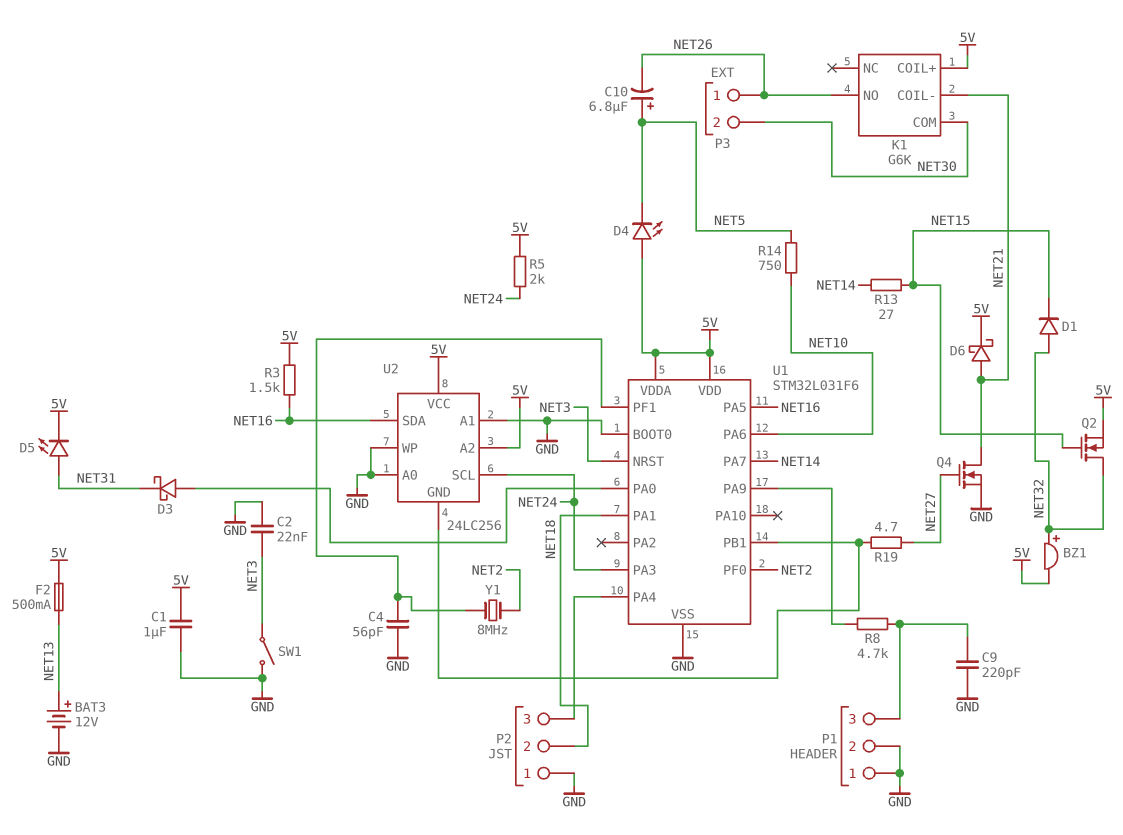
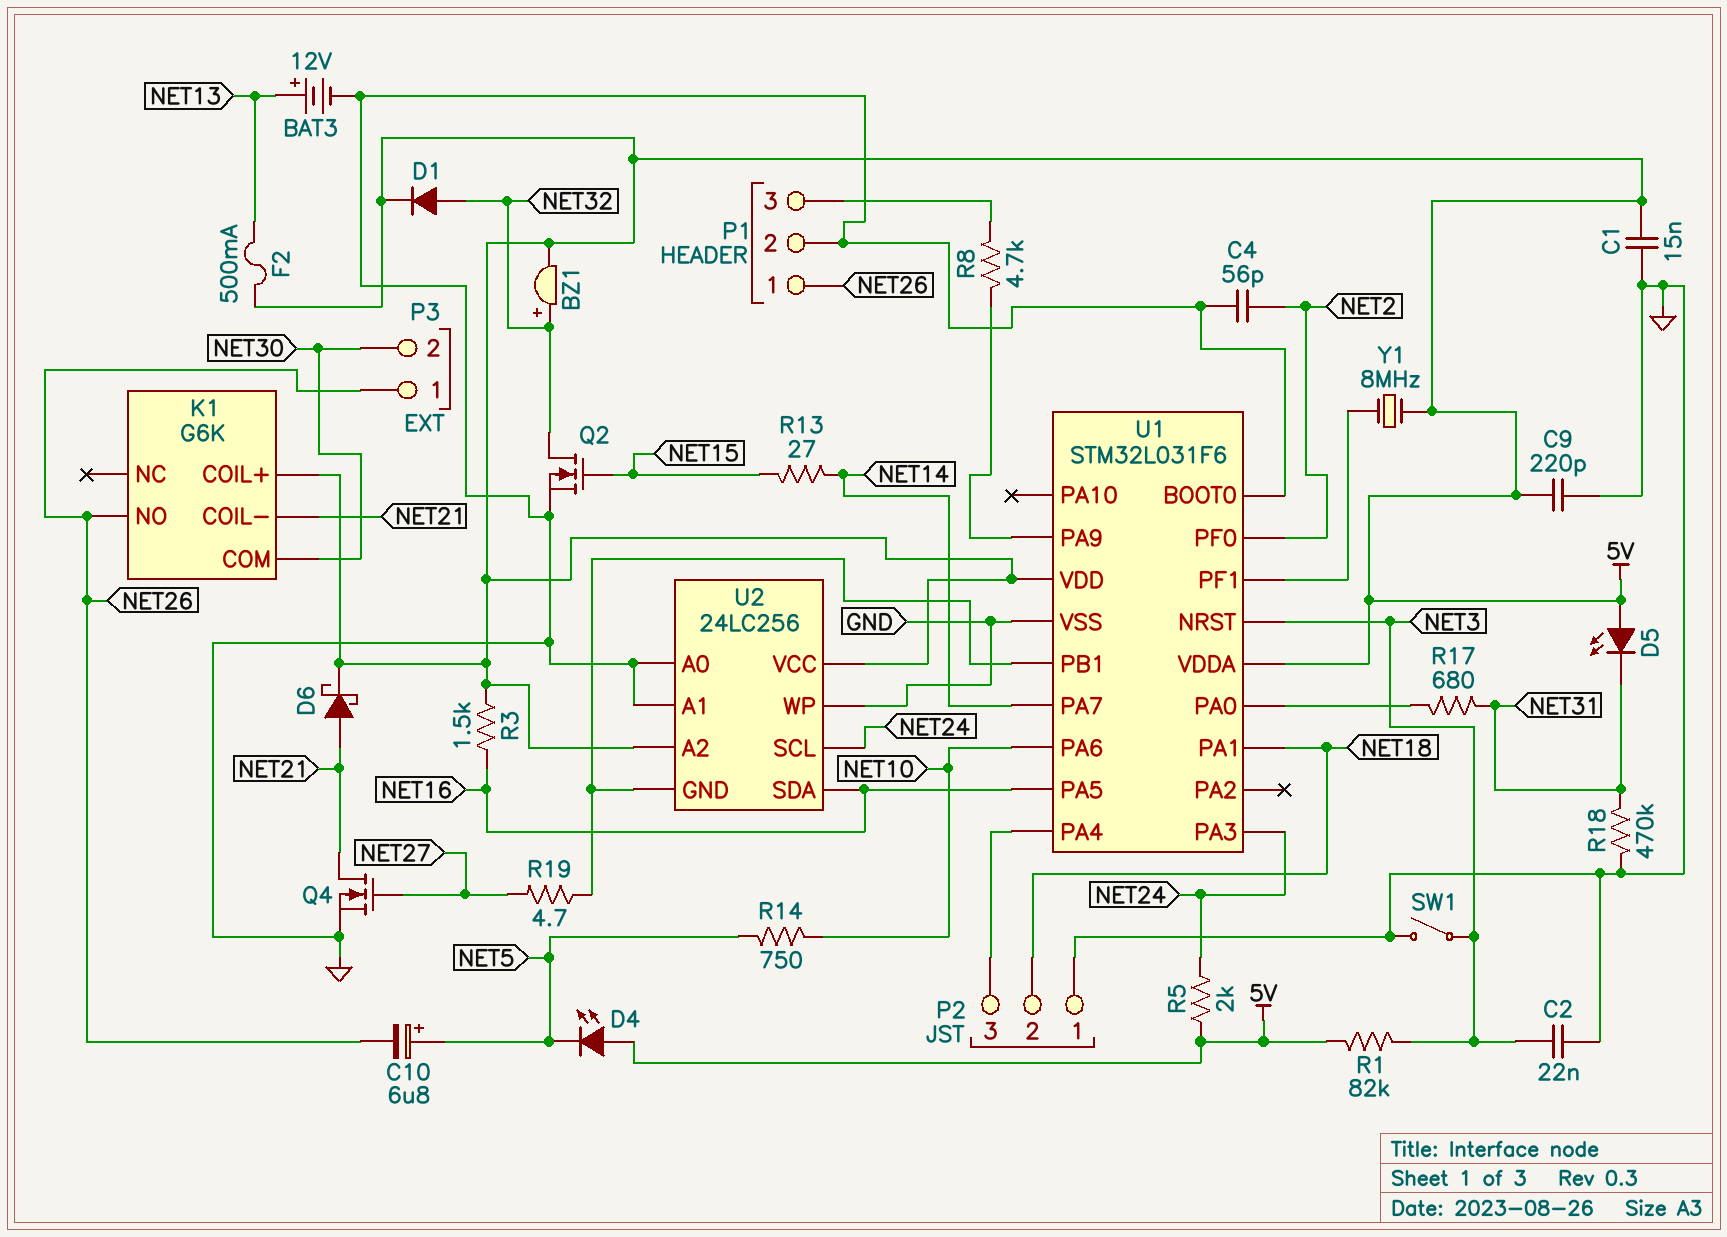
C1: 1uF (5V, GND) -> 15nF (5V, GND)
C4: 56pF (GND, U1/PF1) -> 56pF (GND, NET2)
C9: 220pF (GND, P1/3) -> 220pF (5V, GND)
D1: diode (A NET32, K NET15) -> diode (A NET32, K 5V)
D3: schottky (A U1/PA0, K NET31) -> none
D5: LED (A NET31, K 5V) -> LED (A 5V, K NET31)
P1 pin 1: GND -> NET26
Q2: NMOS (G NET15, D NET32, S 5V) -> NMOS (G NET15, D NET32, S GND)
R1: none -> 82k (5V, NET3)
R17: none -> 680 (NET31, U1/PA0)
R18: none -> 470k (GND, NET31)
Y1: 8MHz (NET2, U1/PF1) -> 8MHz (5V, U1/PF1)

